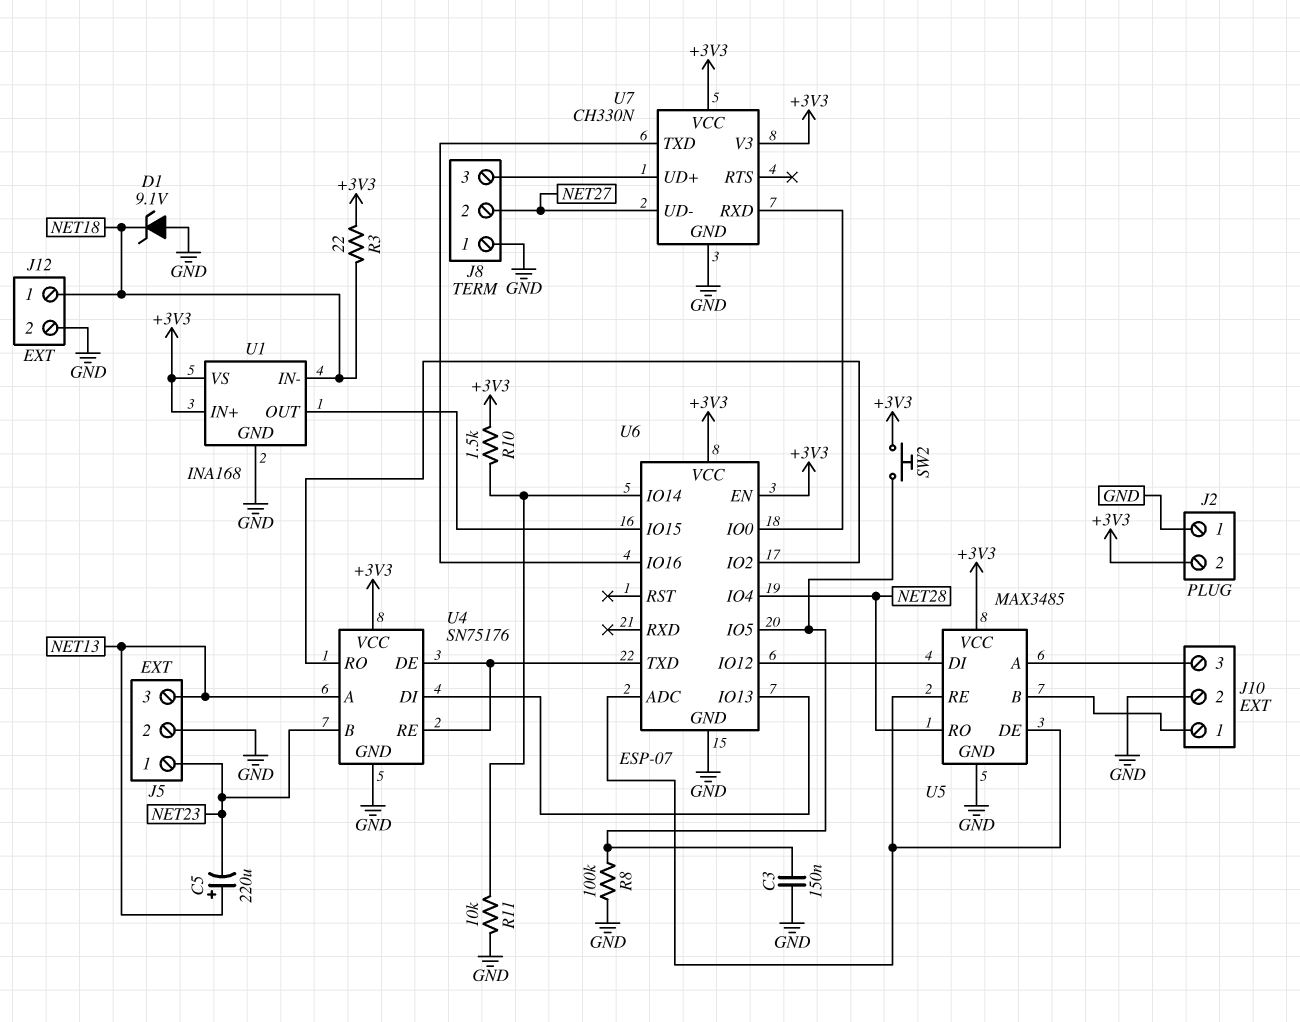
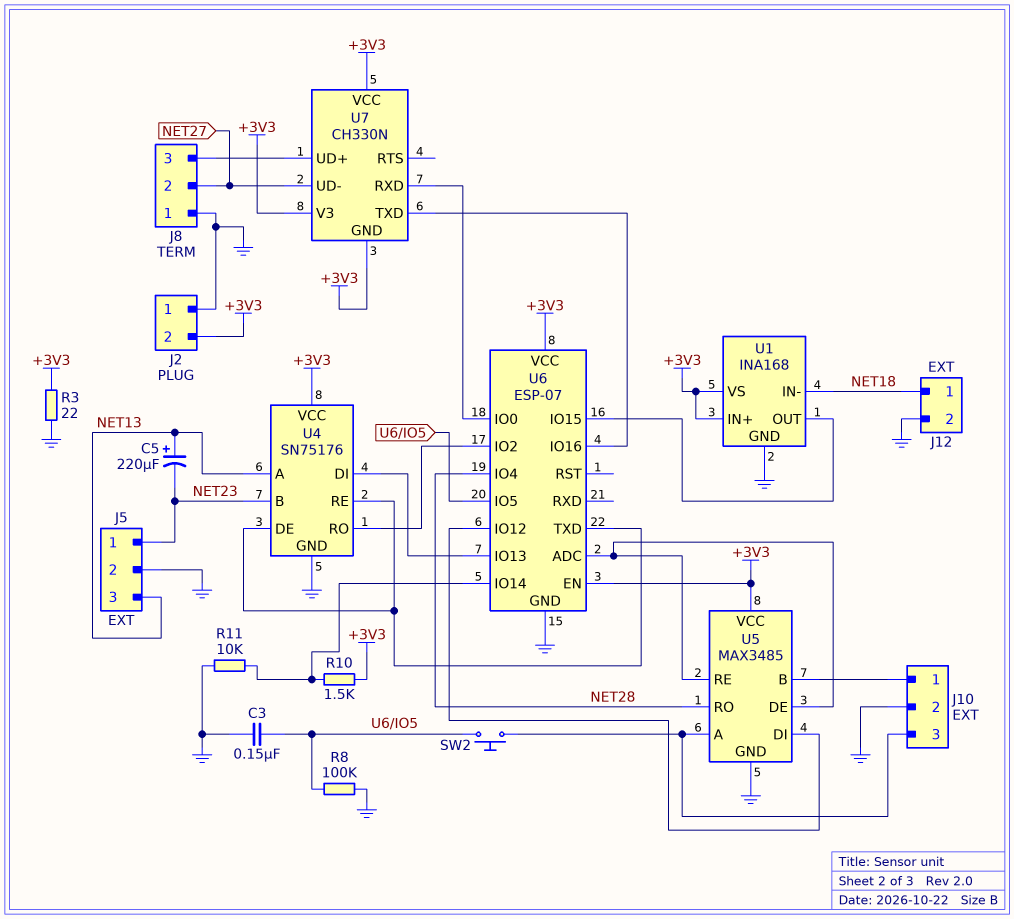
D1: zener 9.1V (A GND, K NET18) -> none
R3: 22 (+3V3, NET18) -> 22 (+3V3, GND)
SW2: button (+3V3, U6/IO5) -> button (J10/3, U6/IO5)
U7 pin GND: GND -> +3V3

